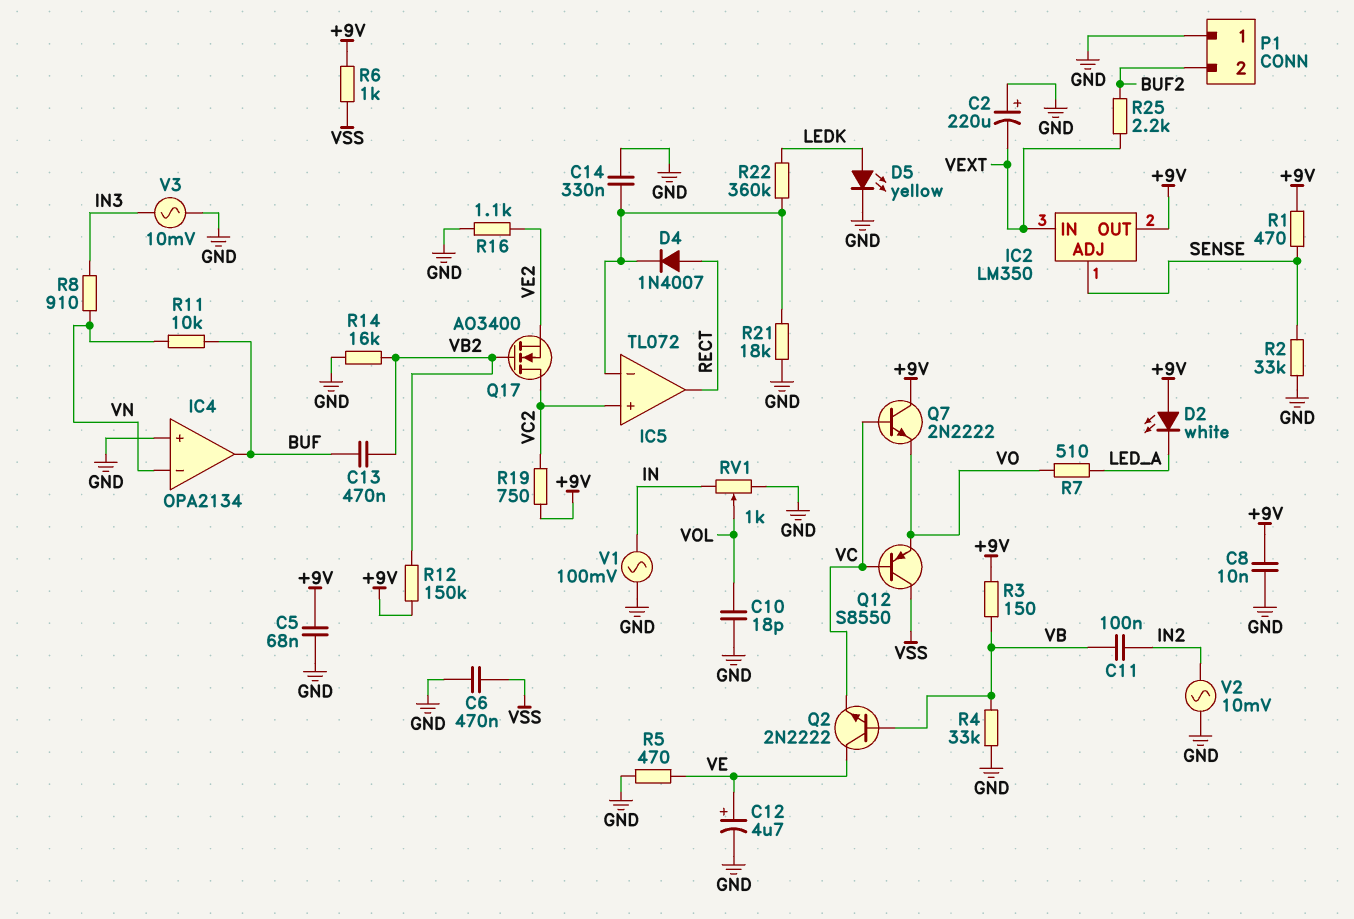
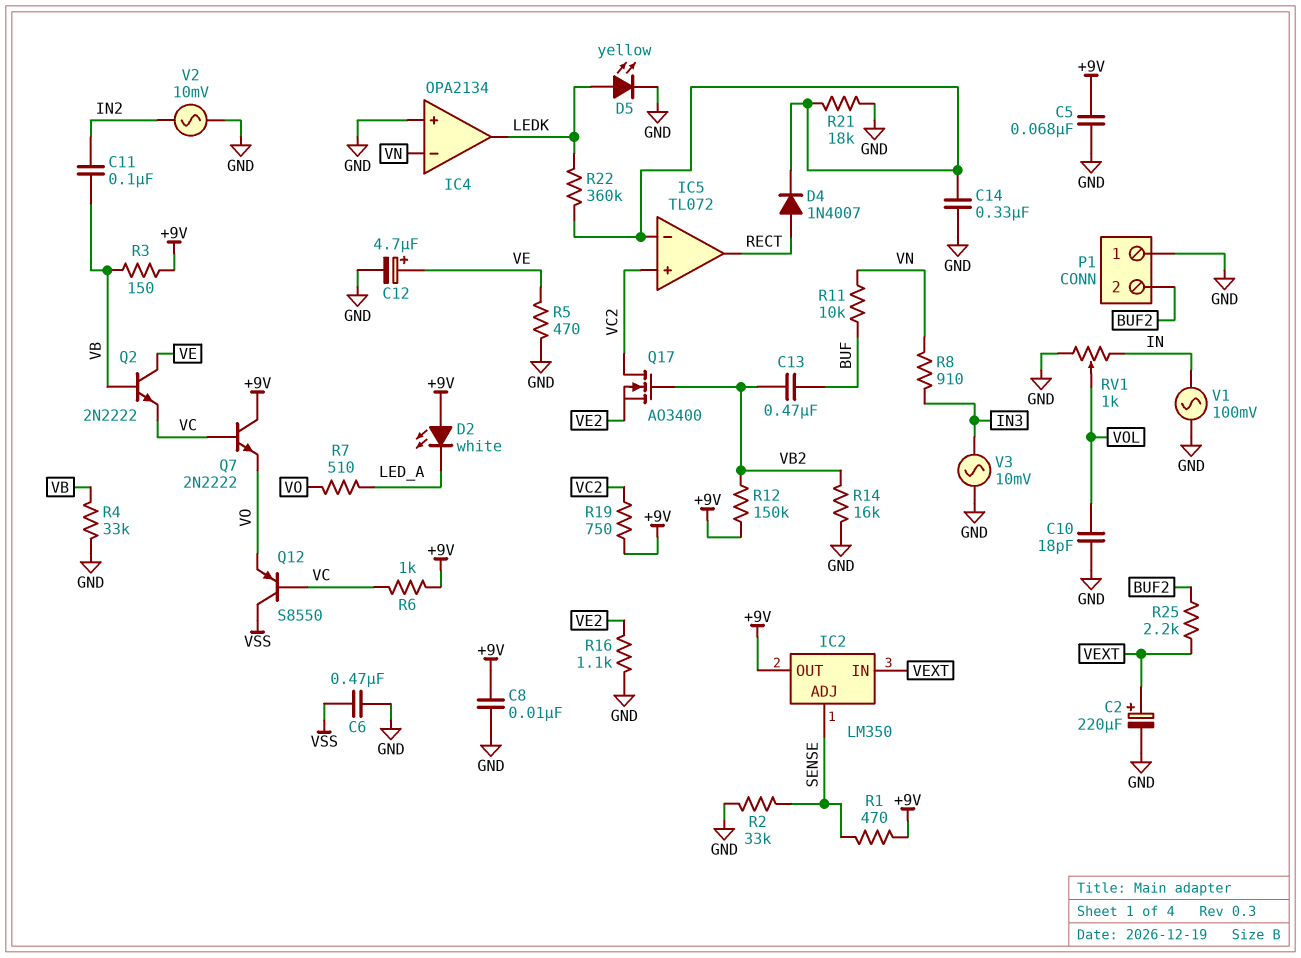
C2: 220uF (plus GND, minus VEXT) -> 220uF (plus VEXT, minus GND)
IC4 pin out: BUF -> LEDK
R6: 1k (+9V, VSS) -> 1k (+9V, VC)

